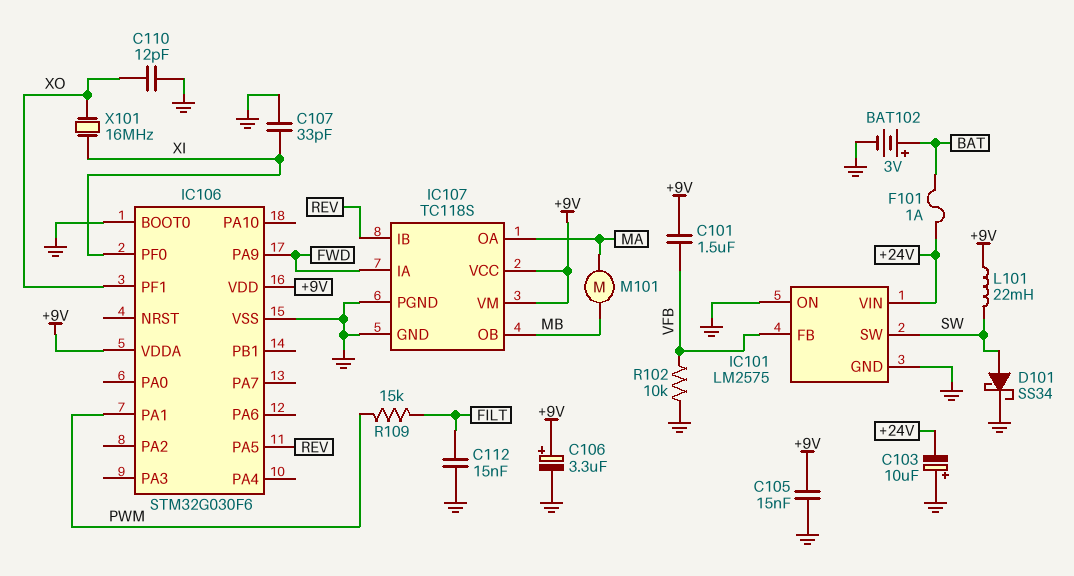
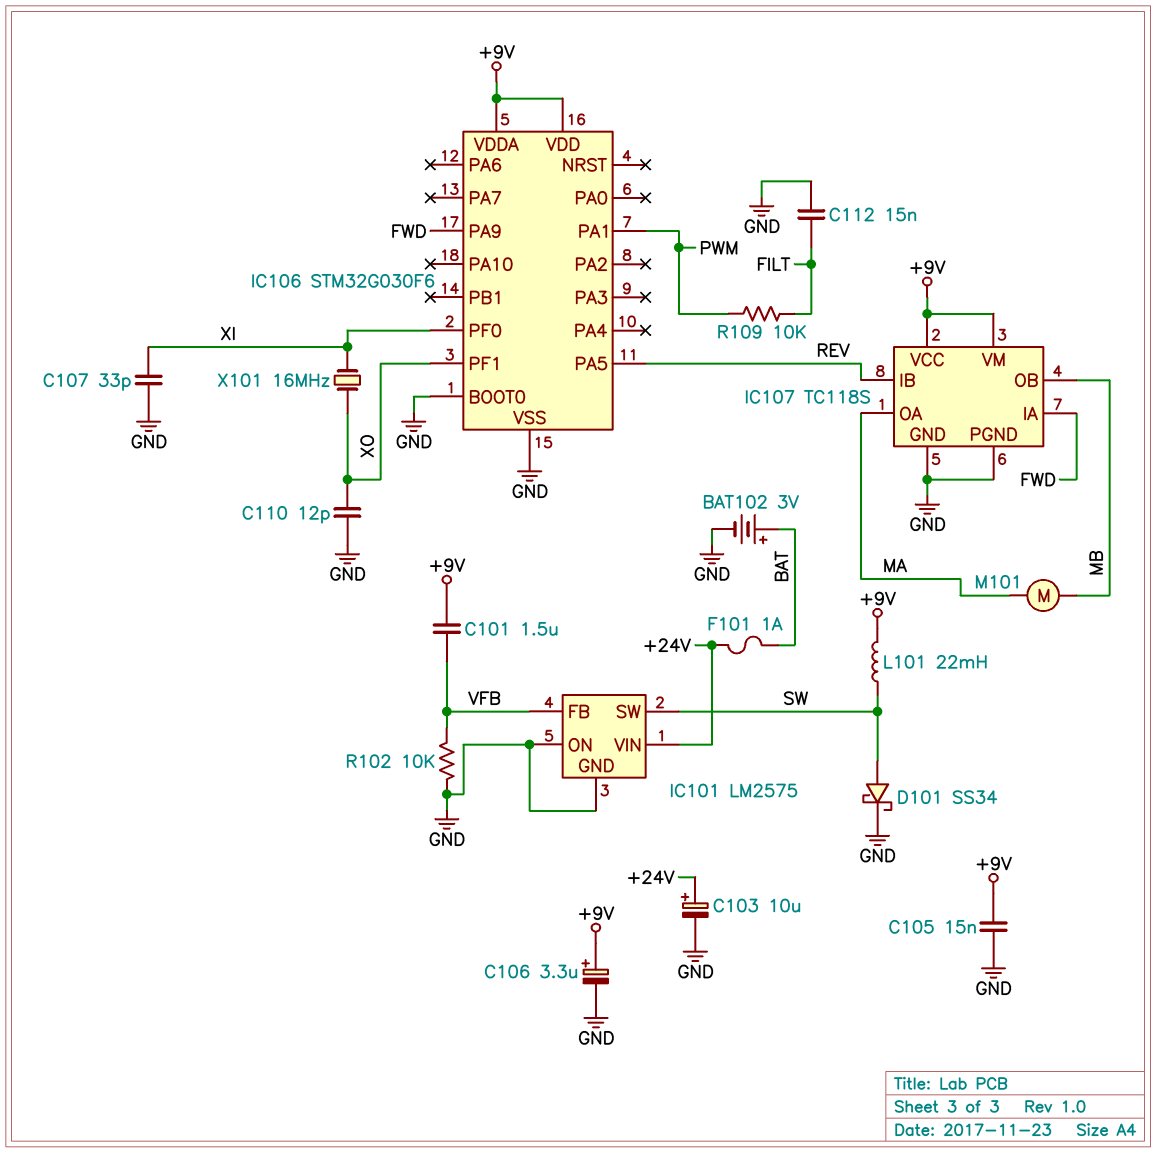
C103: 10uF (plus GND, minus +24V) -> 10uF (plus +24V, minus GND)
R109: 15k (FILT, PWM) -> 10k (FILT, PWM)

